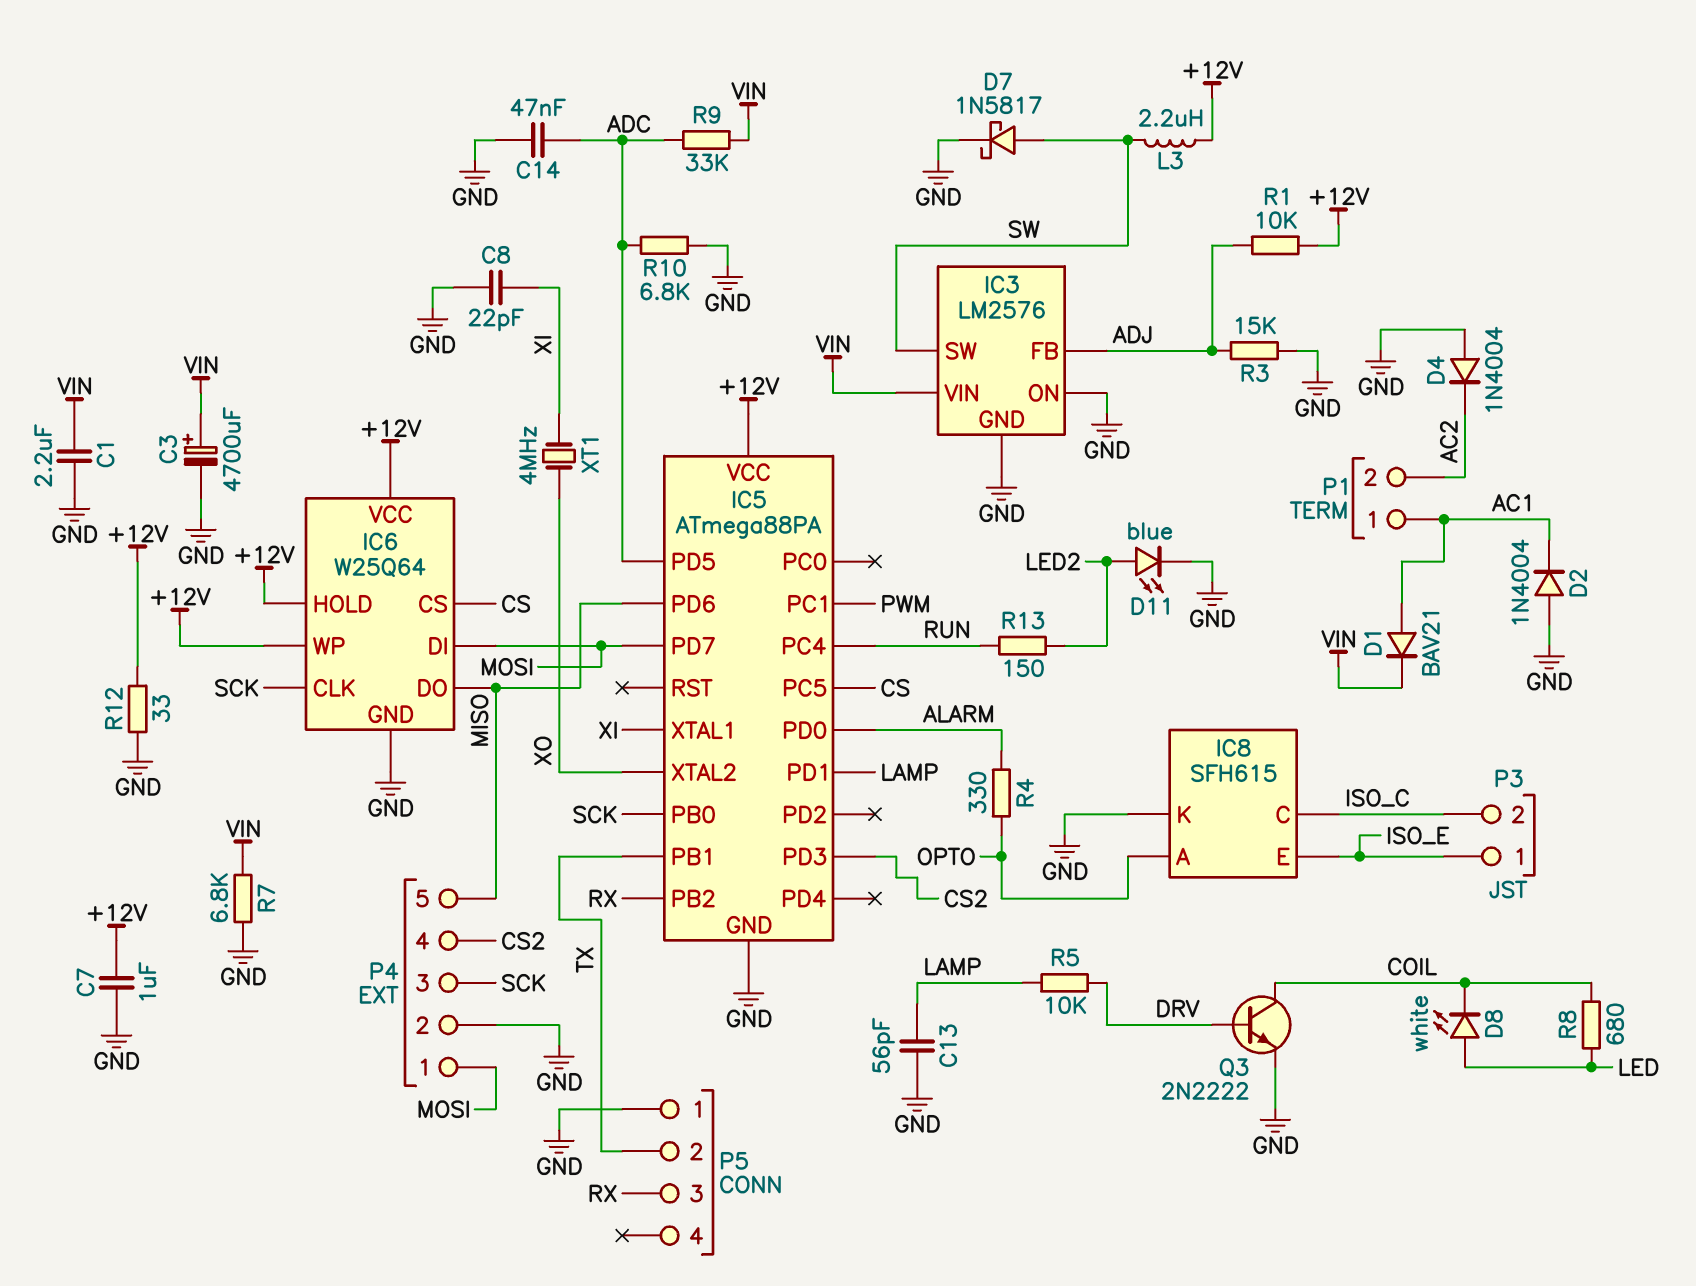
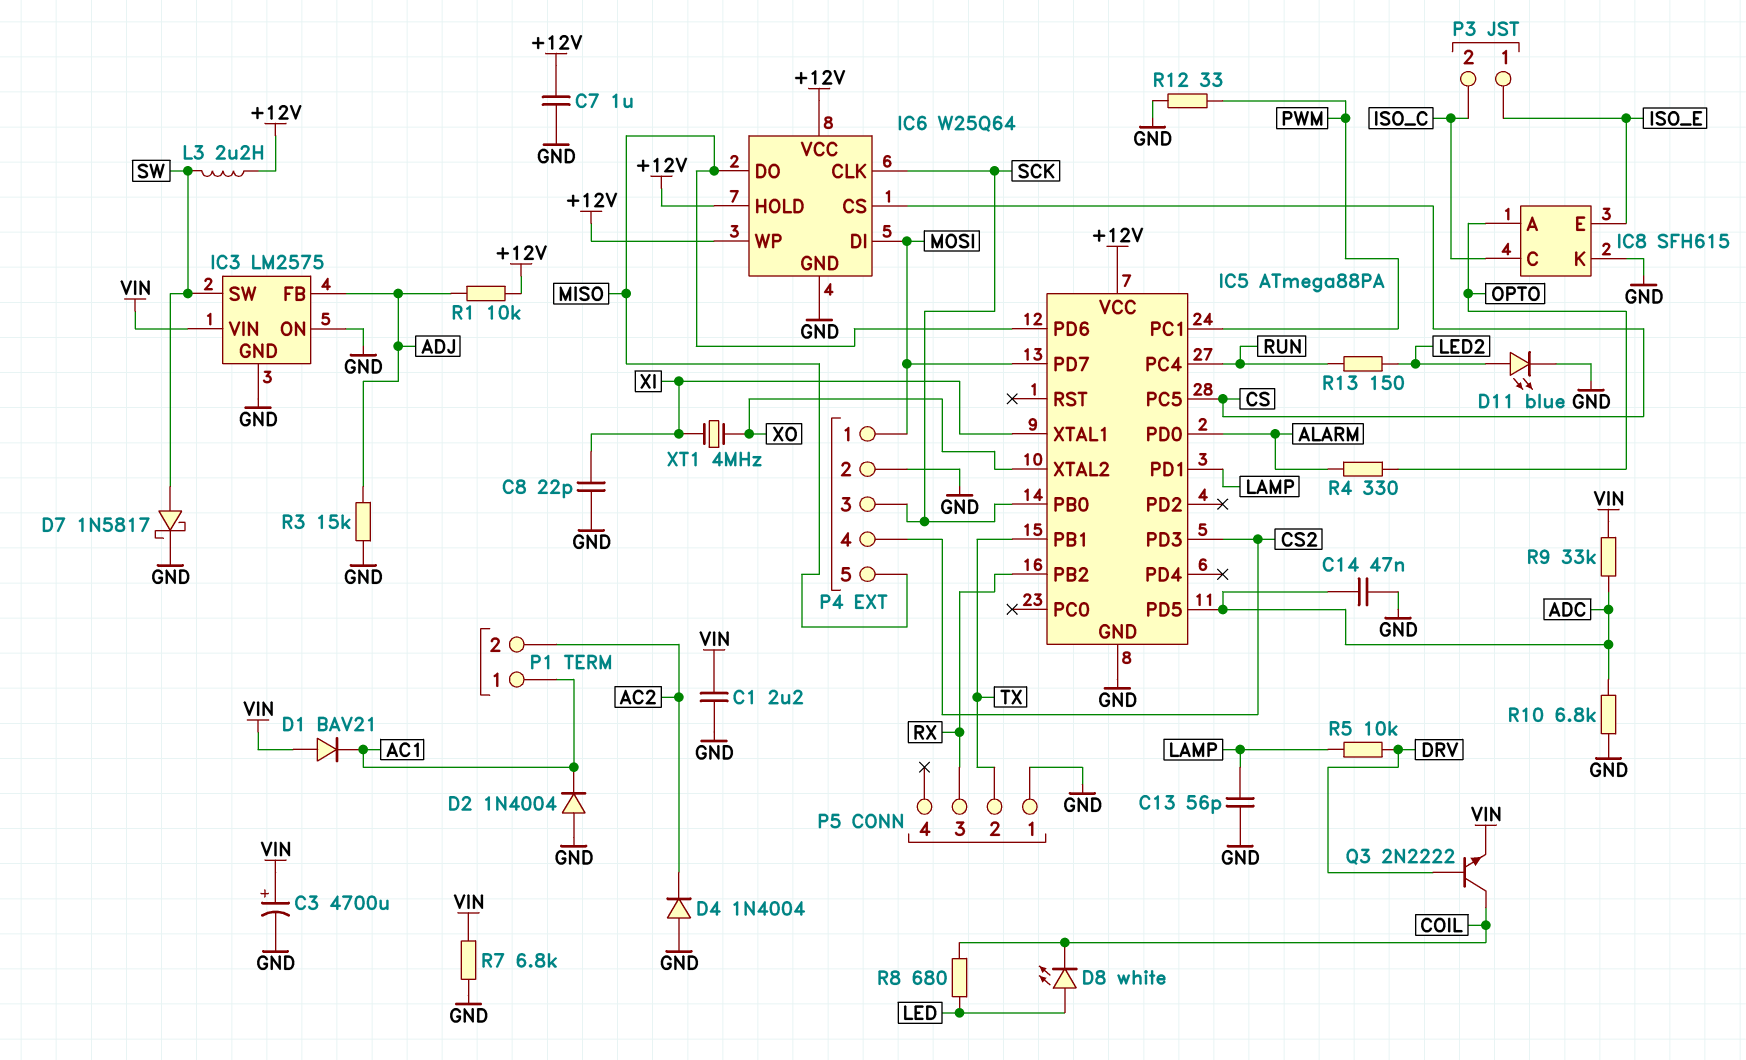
D1: diode BAV21 (A AC1, K VIN) -> diode BAV21 (A VIN, K AC1)
IC3: LM2576 -> LM2575
Q3: NPN 2N2222 (B DRV, C COIL, E GND) -> NPN 2N2222 (B DRV, C COIL, E VIN)
R12: 33 (+12V, GND) -> 33 (GND, PWM)

